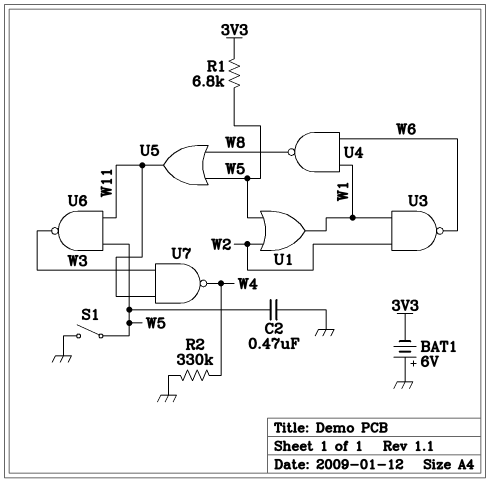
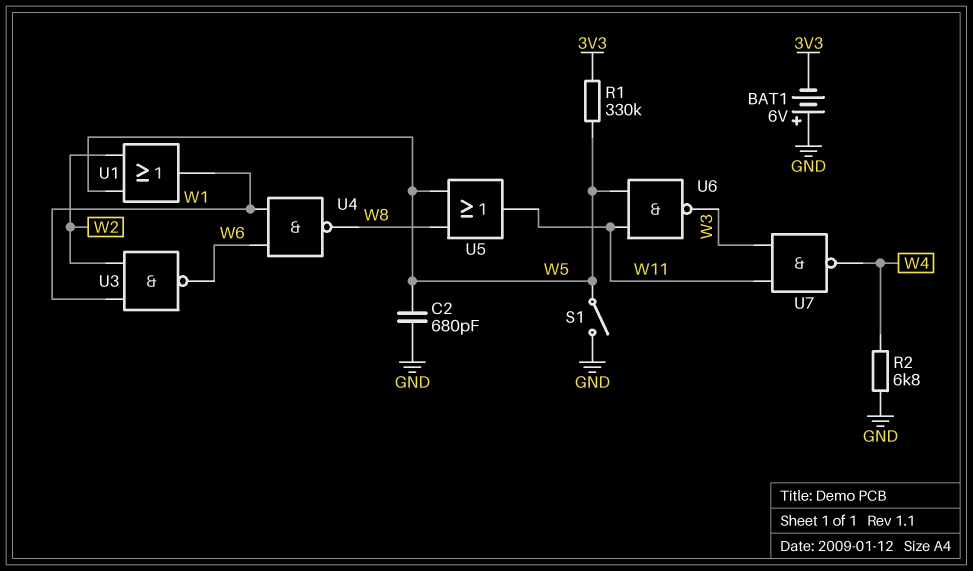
C2: 470nF (GND, W5) -> 680pF (GND, W5)
R1: 6.8k (3V3, W5) -> 330k (3V3, W5)
R2: 330k (GND, W4) -> 6.8k (GND, W4)

